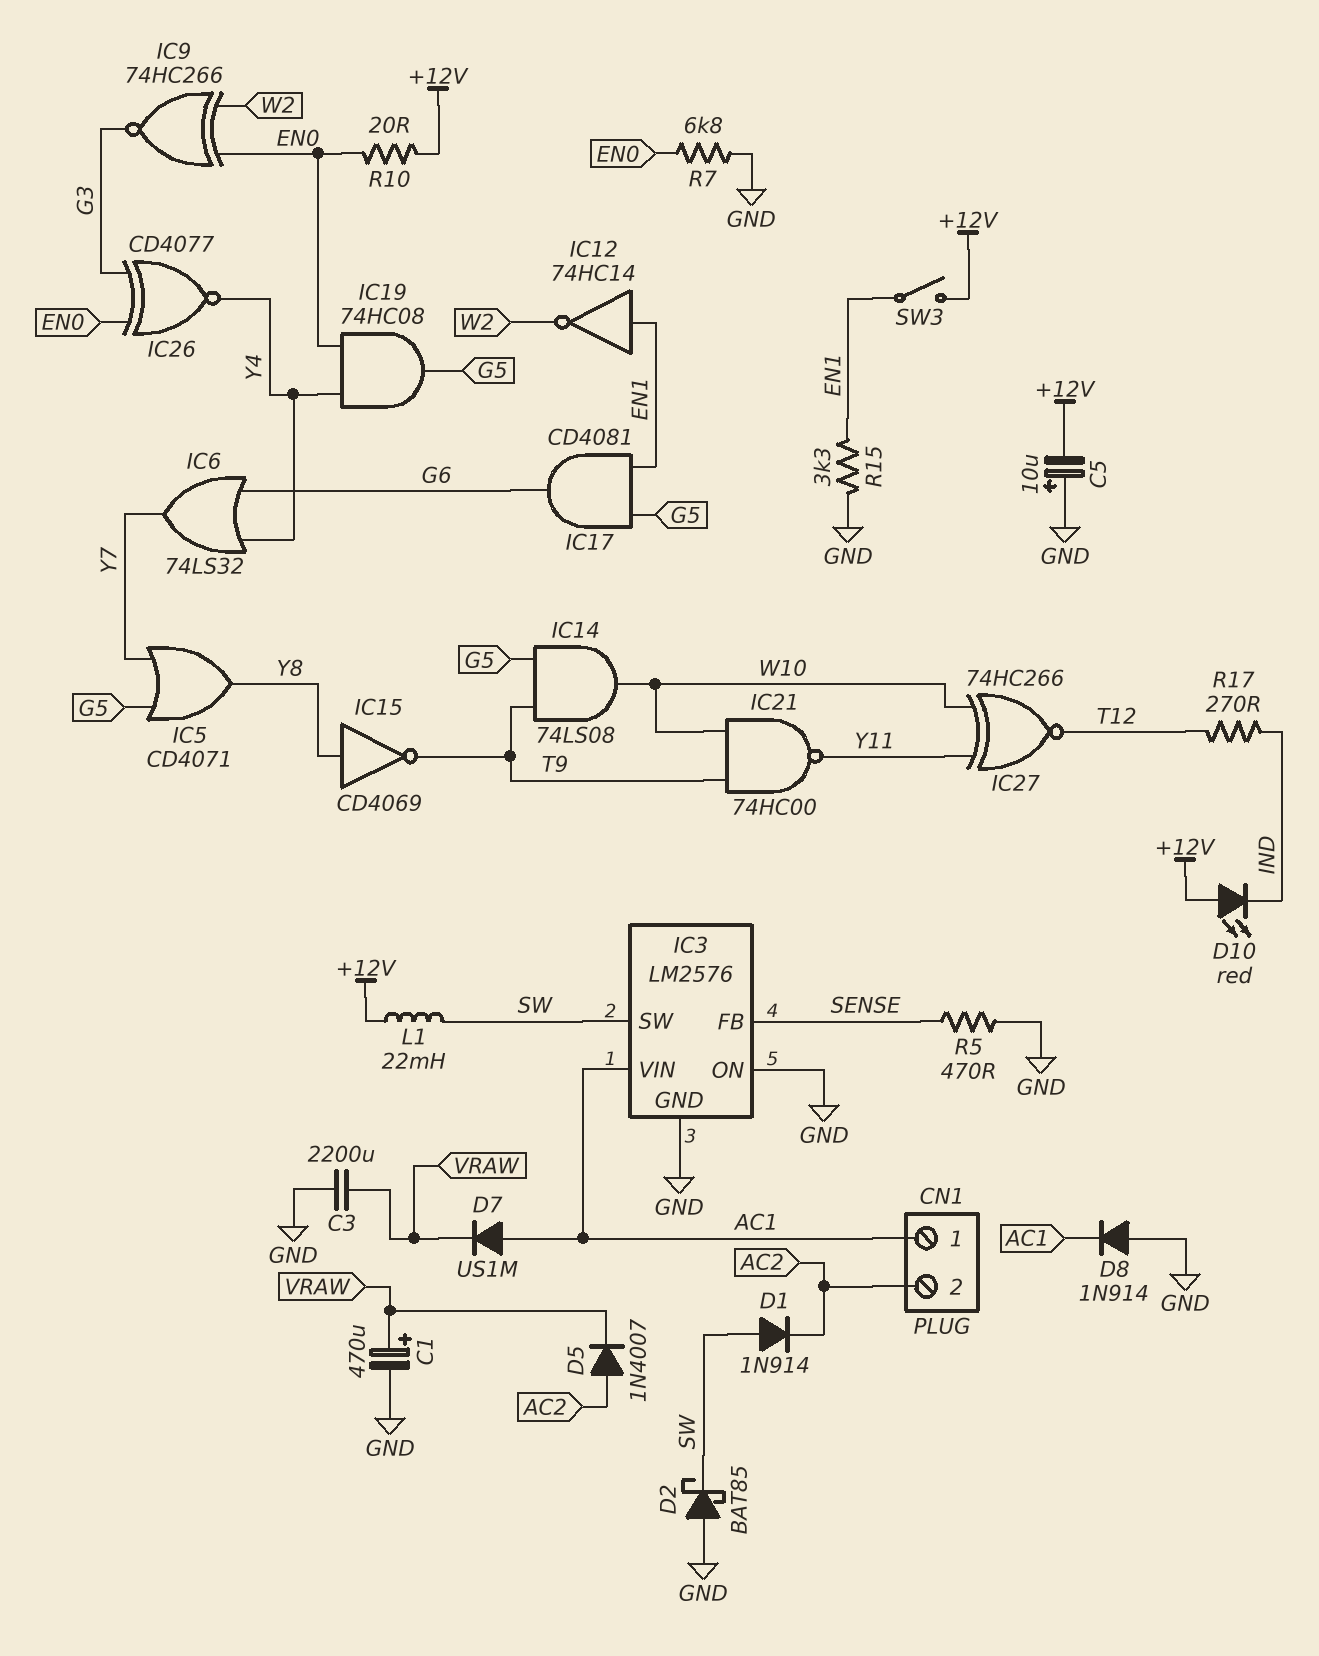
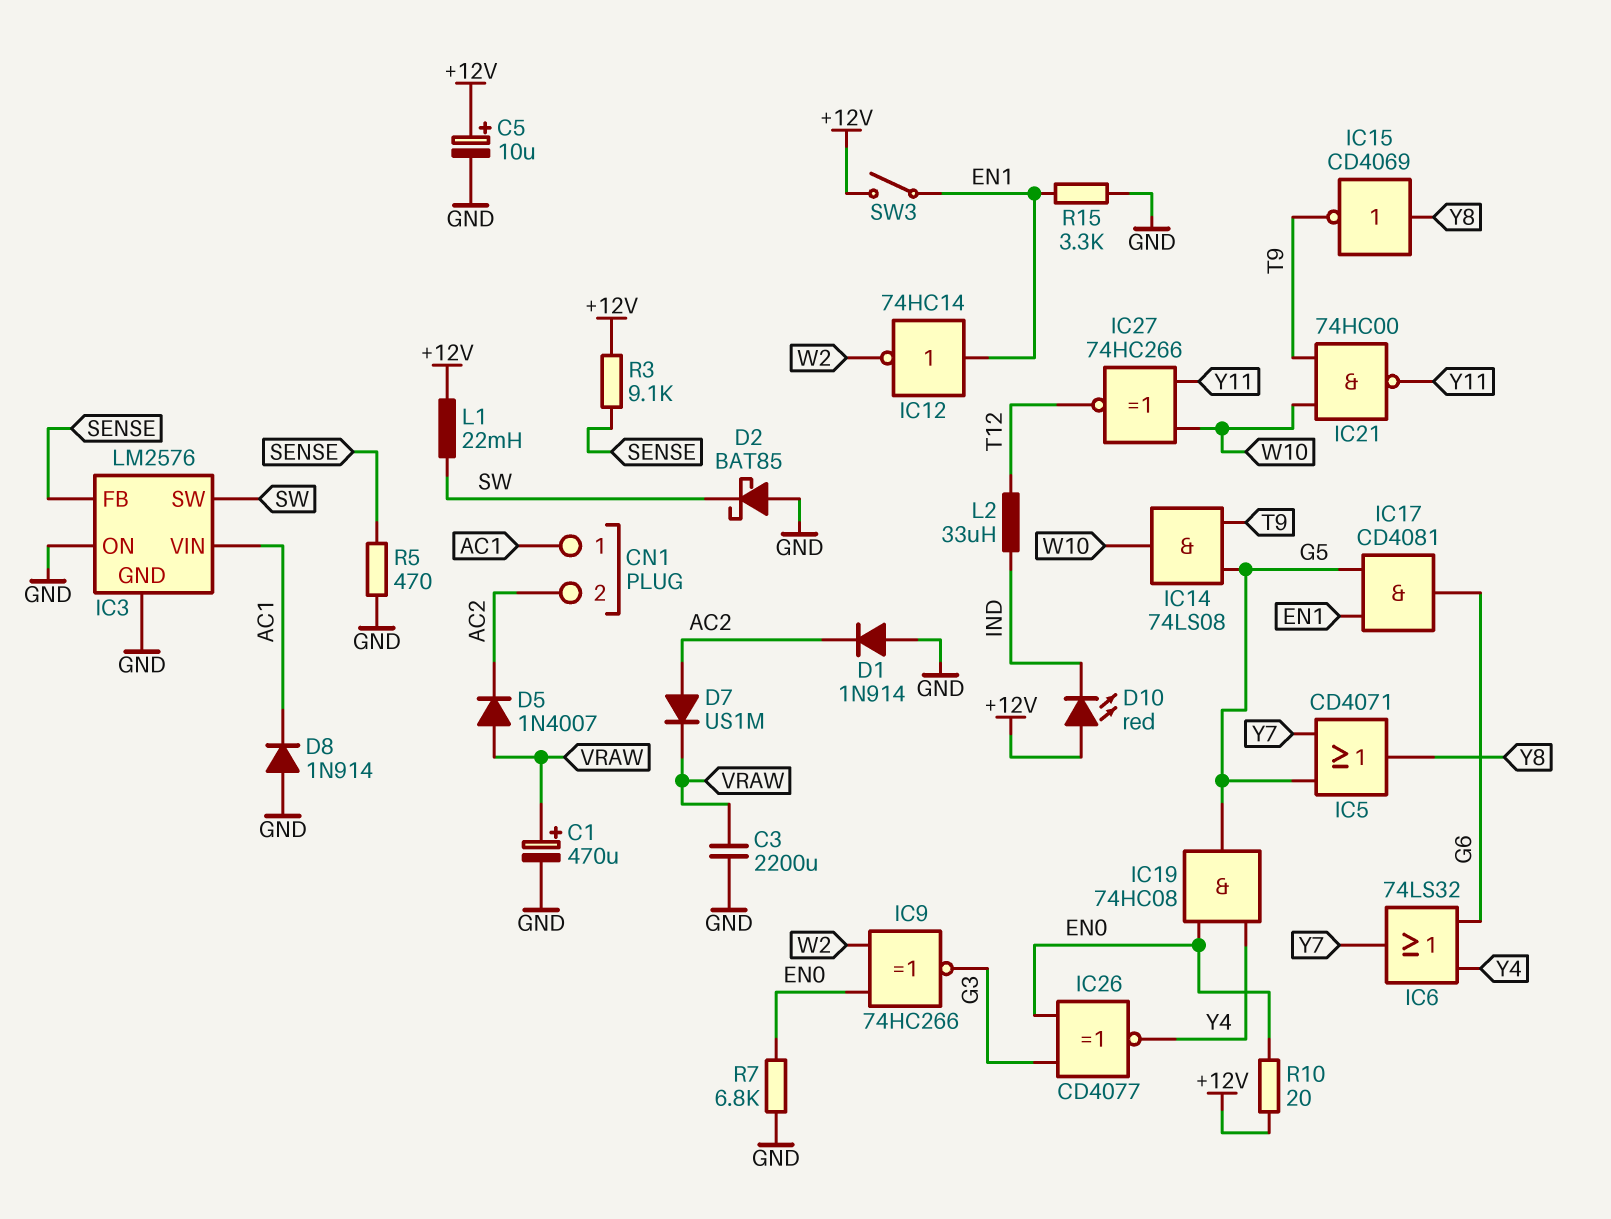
C5: 10uF (plus GND, minus +12V) -> 10uF (plus +12V, minus GND)
D1: diode 1N914 (A SW, K AC2) -> diode 1N914 (A GND, K AC2)
D5: diode 1N4007 (A AC2, K VRAW) -> diode 1N4007 (A VRAW, K AC2)
D7: diode US1M (A AC1, K VRAW) -> diode US1M (A AC2, K VRAW)
L2: none -> 33uH (IND, T12)
R3: none -> 9.1k (+12V, SENSE)
R17: 270 (IND, T12) -> none

